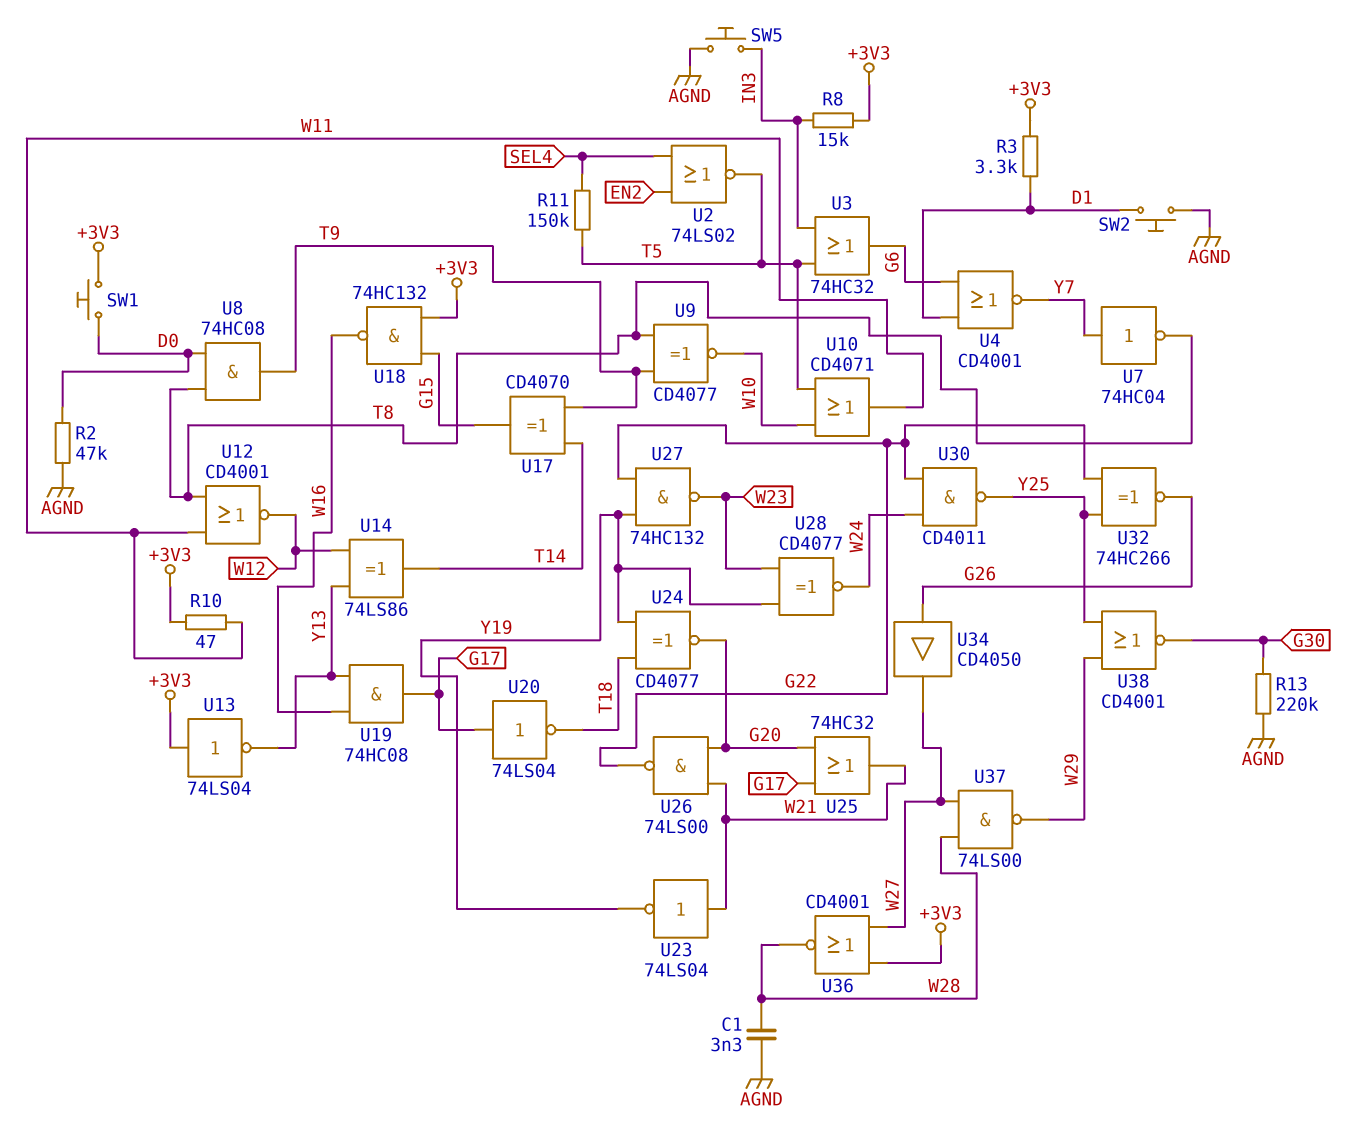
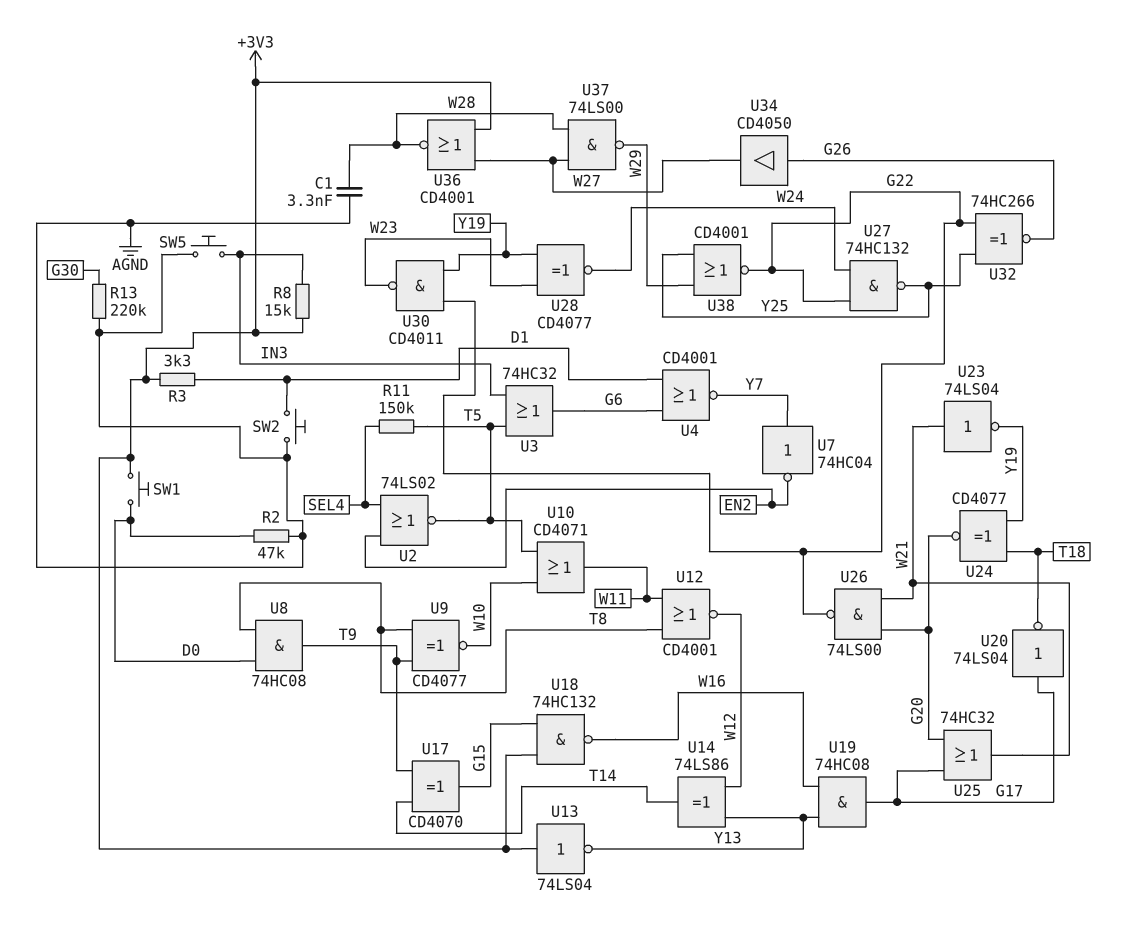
R10: 47 (+3V3, W11) -> none
U7: NOT 74HC04 (in Y7, out T8) -> NOT 74HC04 (in Y7, out EN2)
U27: NAND 74HC132 (in G22, in Y19, out W23) -> NAND 74HC132 (in G22, in W24, out Y25)
U30: NAND CD4011 (in G22, in W24, out Y25) -> NAND CD4011 (in G22, in Y19, out W23)
U38: NOR CD4001 (in W29, in Y25, out G30) -> NOR CD4001 (in W29, in Y25, out G22)

